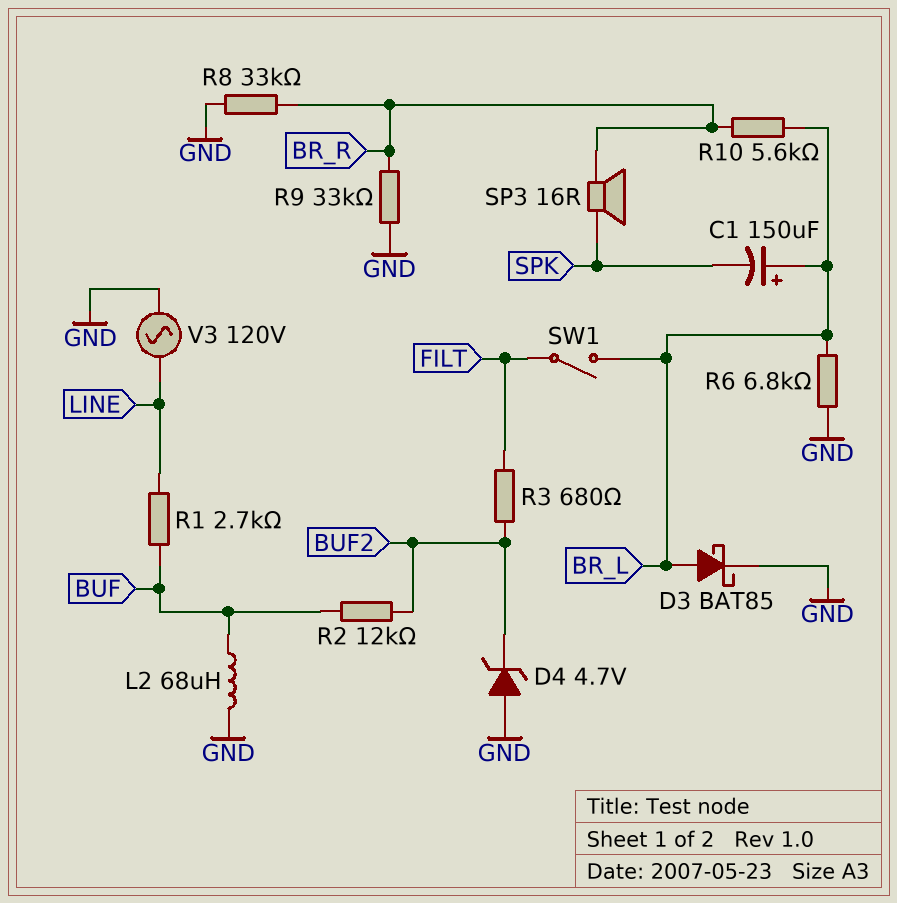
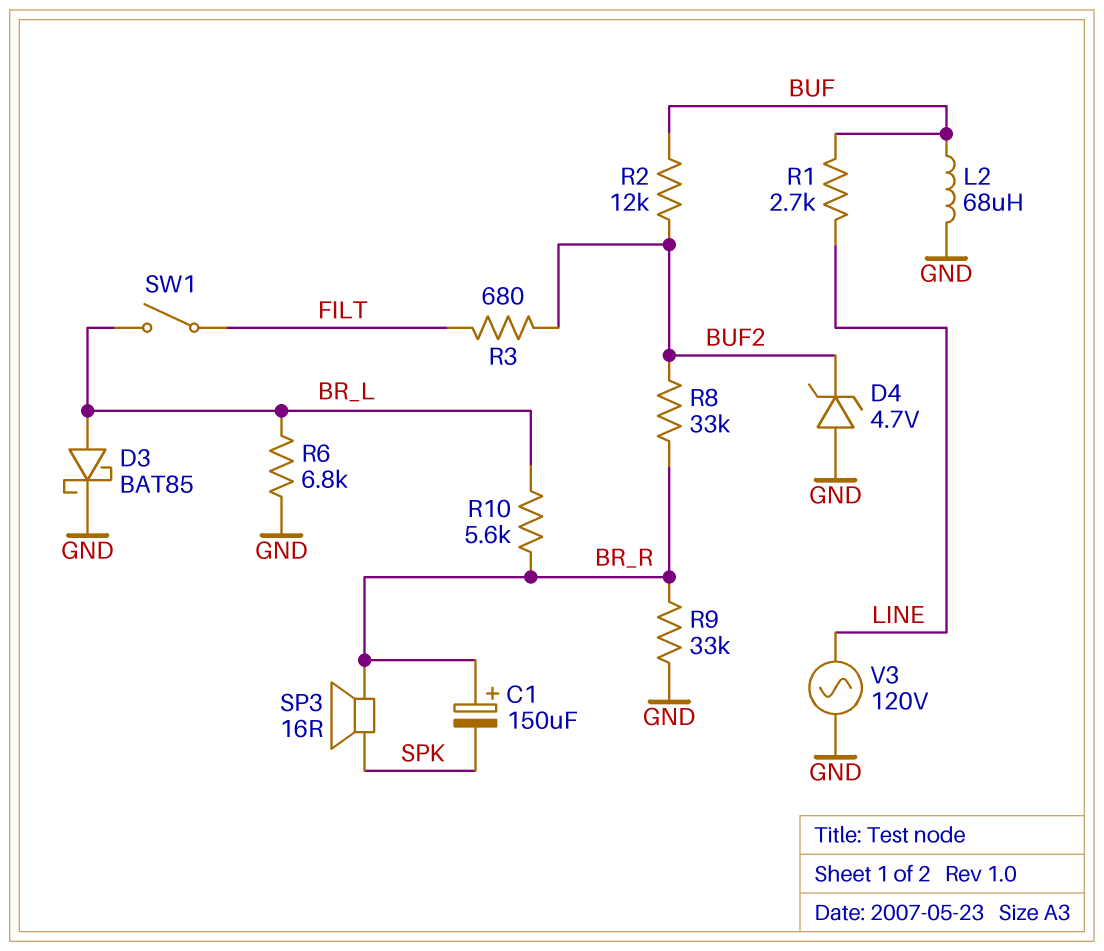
C1: 150uF (plus BR_L, minus SPK) -> 150uF (plus BR_R, minus SPK)
R8: 33k (BR_R, GND) -> 33k (BR_R, BUF2)

